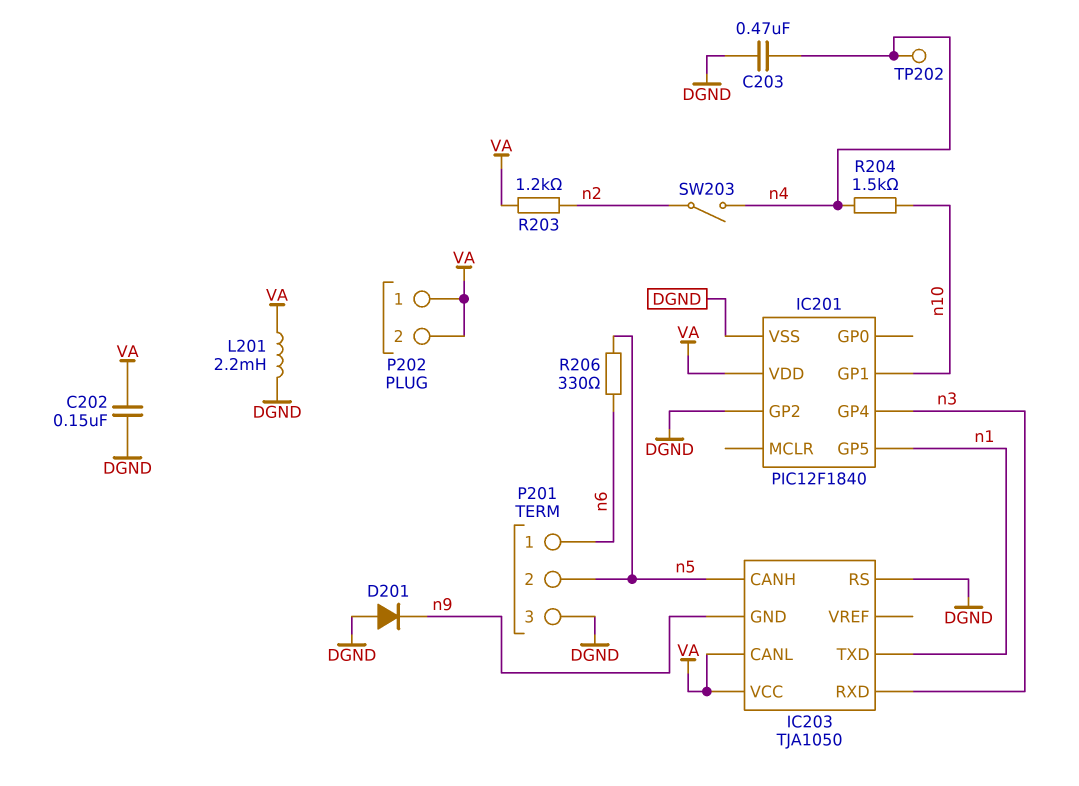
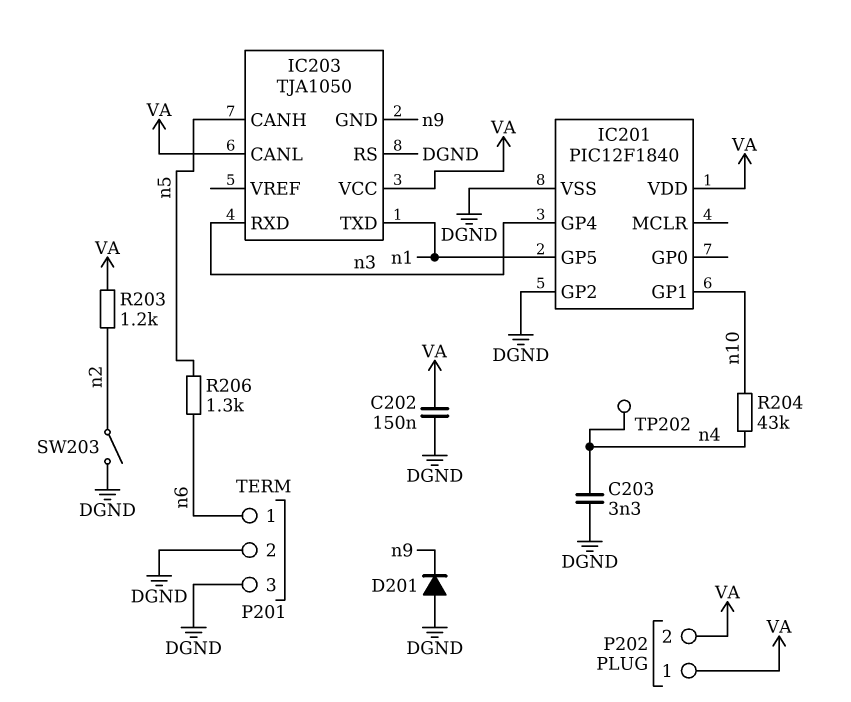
C203: 470nF (DGND, n4) -> 3.3nF (DGND, n4)
L201: 2.2mH (DGND, VA) -> none
P201 pin 2: n5 -> DGND
R204: 1.5k (n4, n10) -> 43k (n4, n10)
R206: 330 (n5, n6) -> 1.3k (n5, n6)
SW203: switch (n2, n4) -> switch (DGND, n2)

